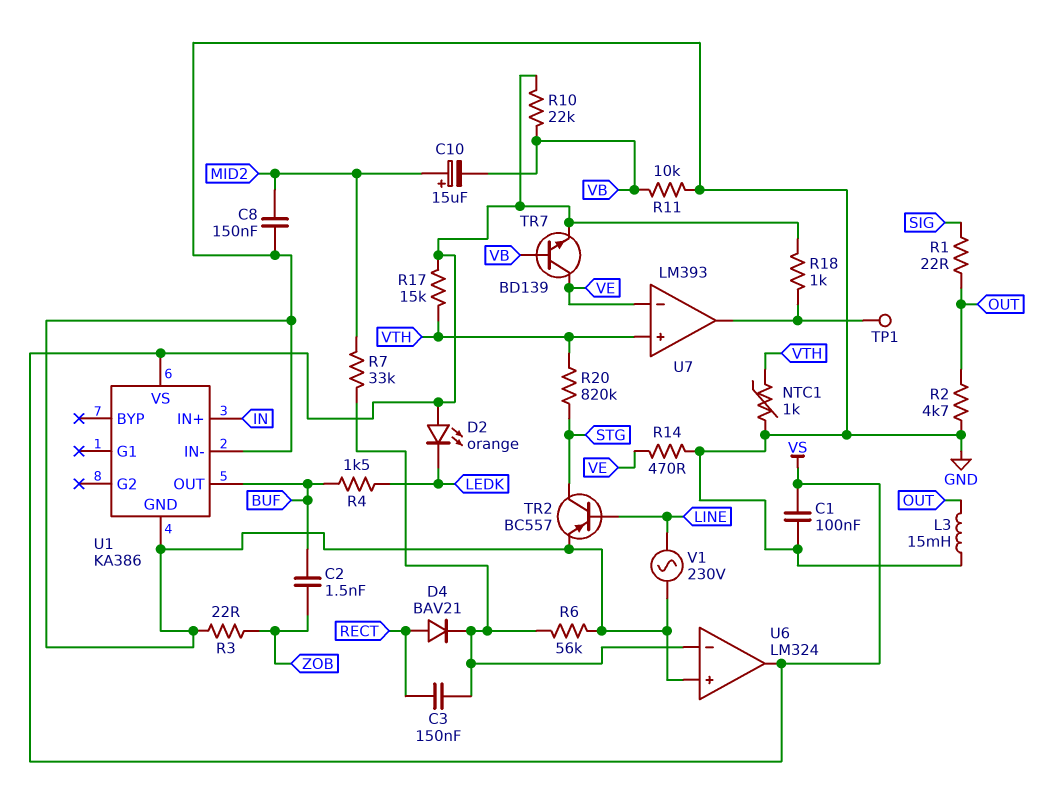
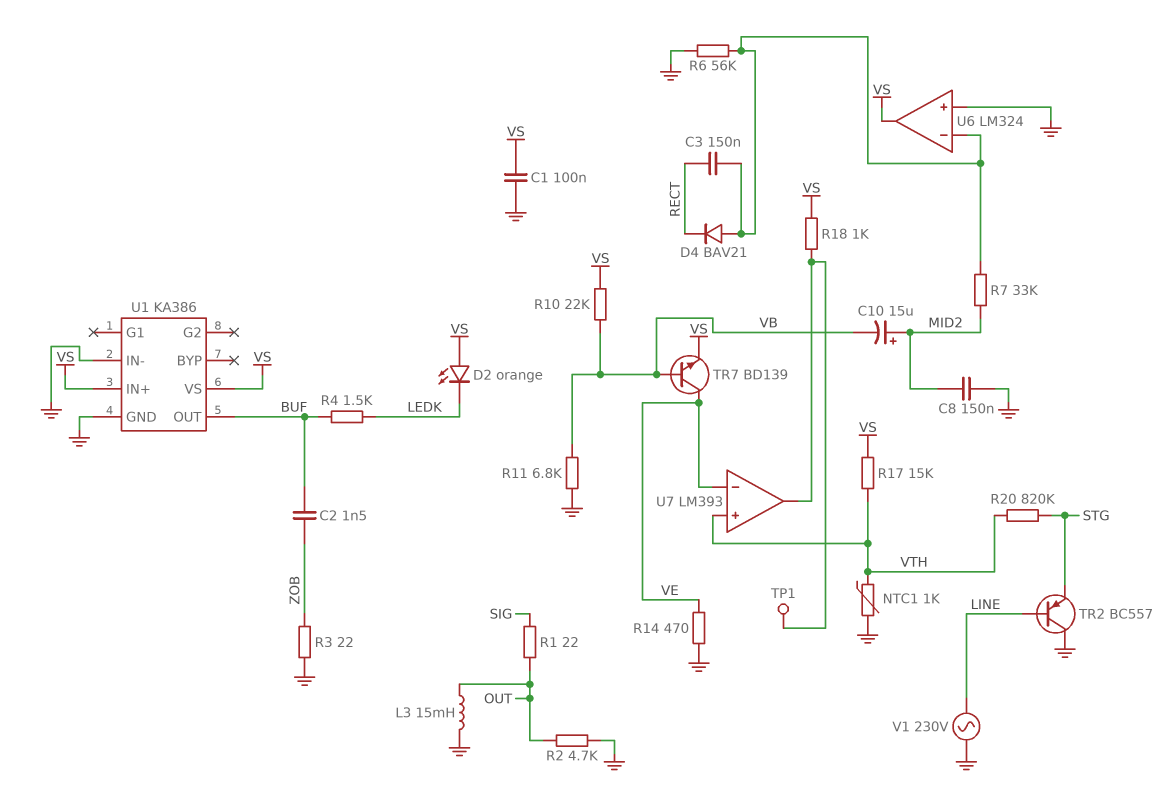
D4: diode BAV21 (A RECT, K U6/in-) -> diode BAV21 (A U6/in-, K RECT)
R11: 10k (GND, VB) -> 6.8k (GND, VB)
TR2: PNP BC557 (B LINE, C STG, E GND) -> PNP BC557 (B LINE, C GND, E STG)
U1 pin IN+: IN -> VS

